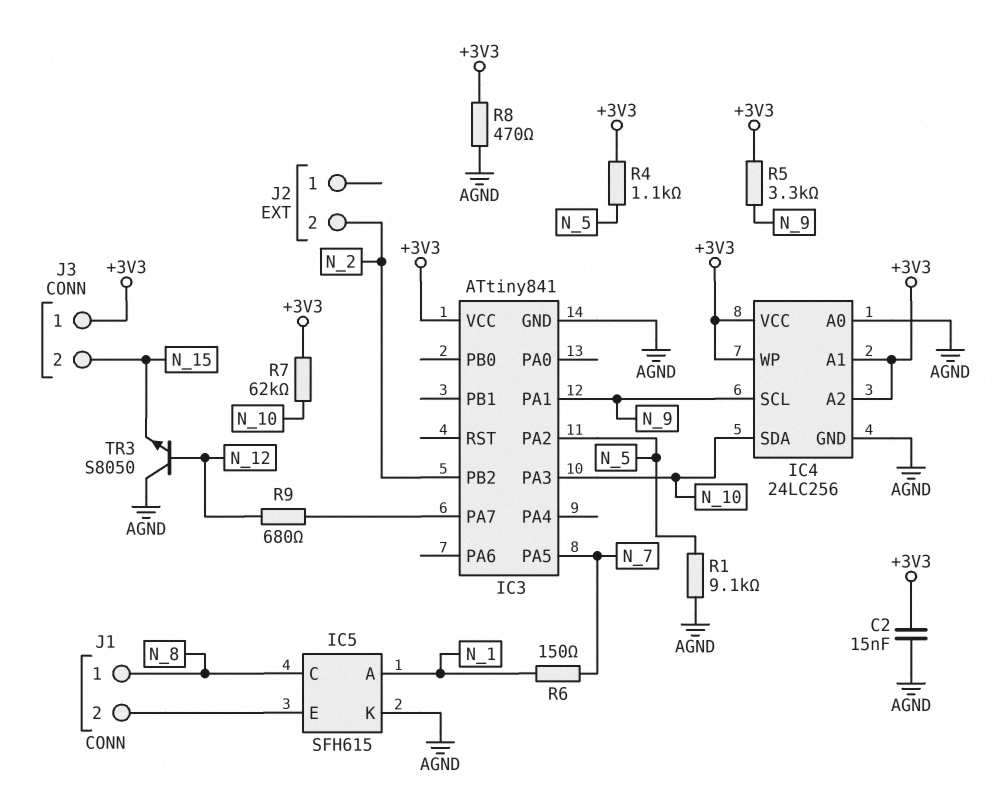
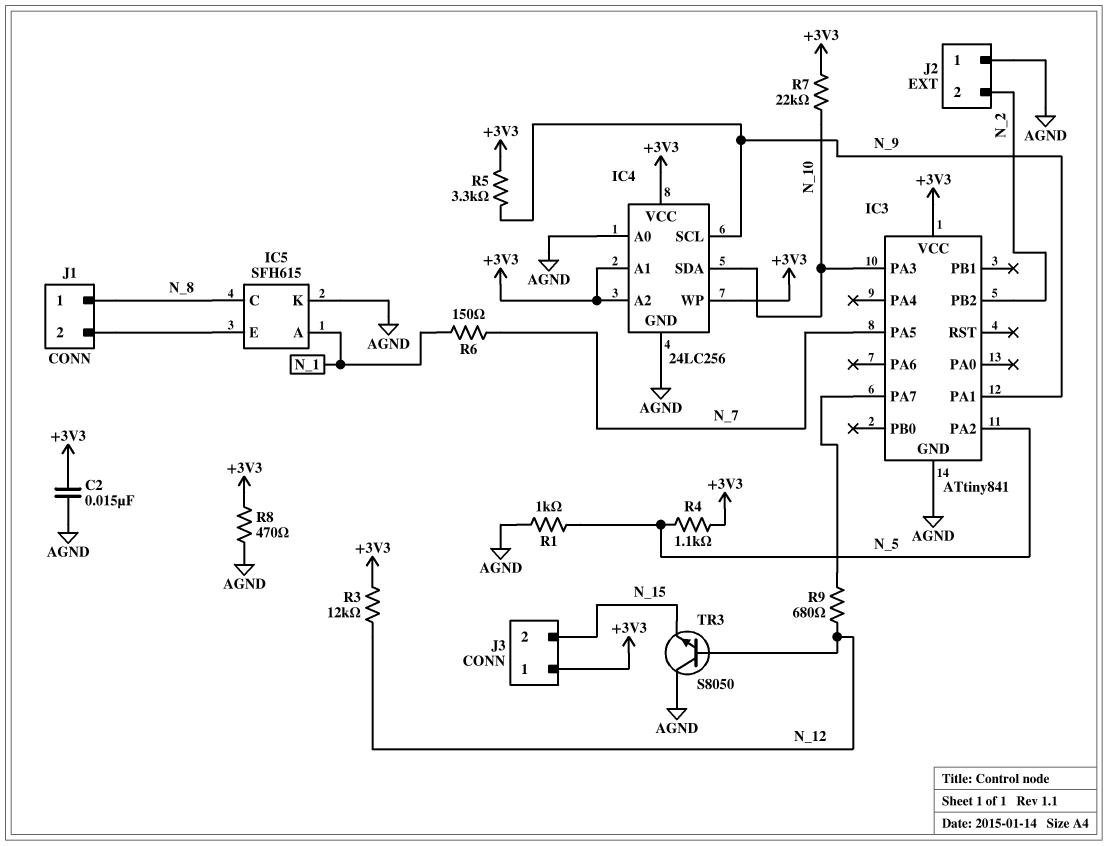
J2 pin 1: none -> AGND
R1: 9.1k (AGND, N_5) -> 1k (AGND, N_5)
R3: none -> 12k (+3V3, N_12)
R7: 62k (+3V3, N_10) -> 22k (+3V3, N_10)

